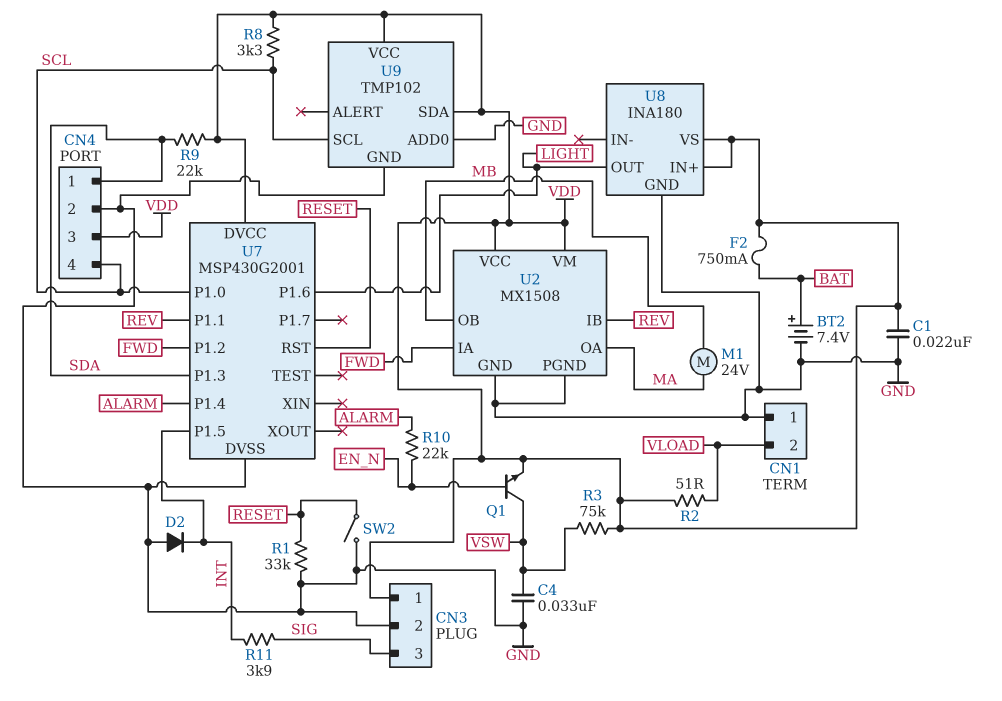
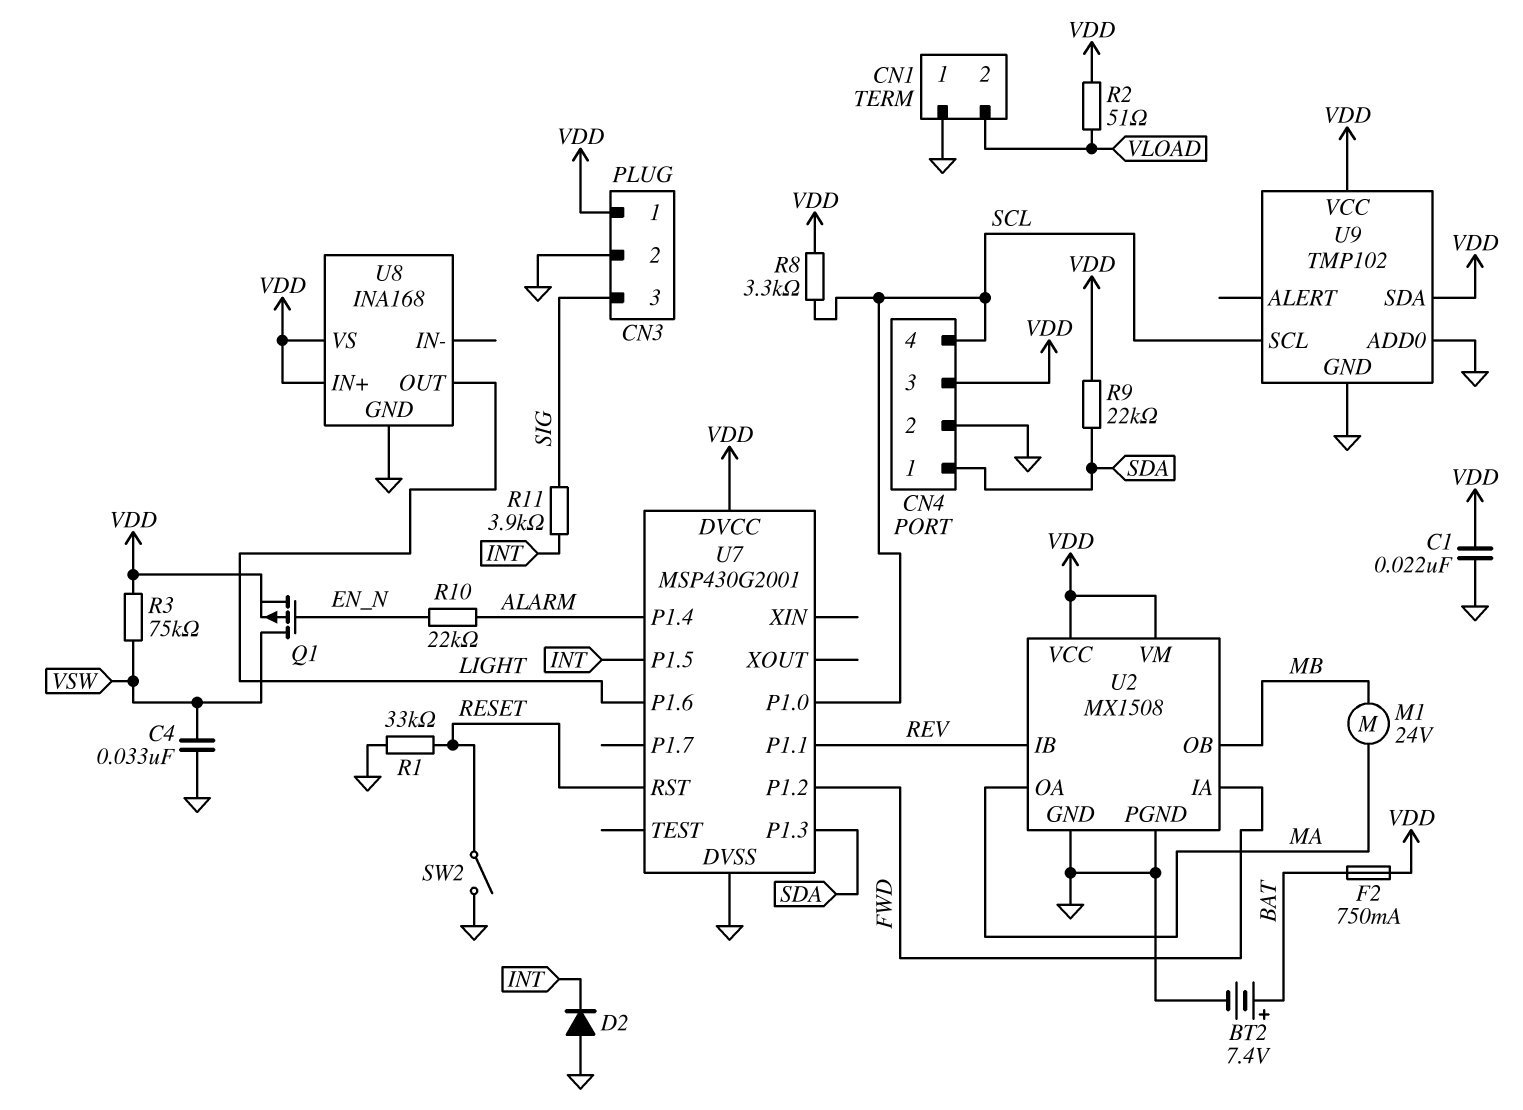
Q1: NPN (B EN_N, C VSW, E VDD) -> PMOS (G EN_N, D VSW, S VDD)
U8: INA180 -> INA168

